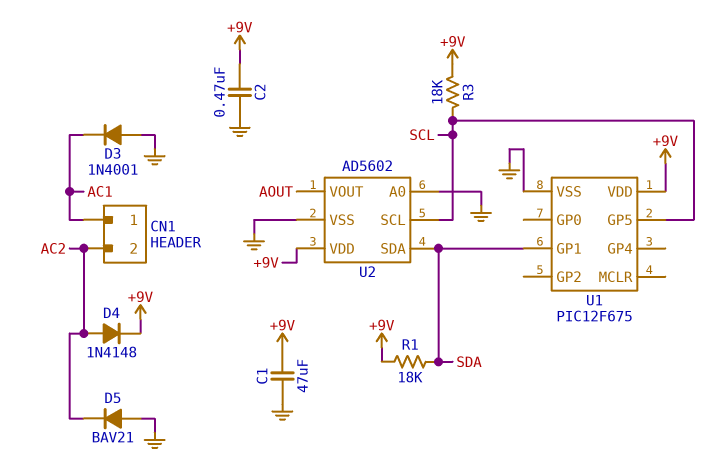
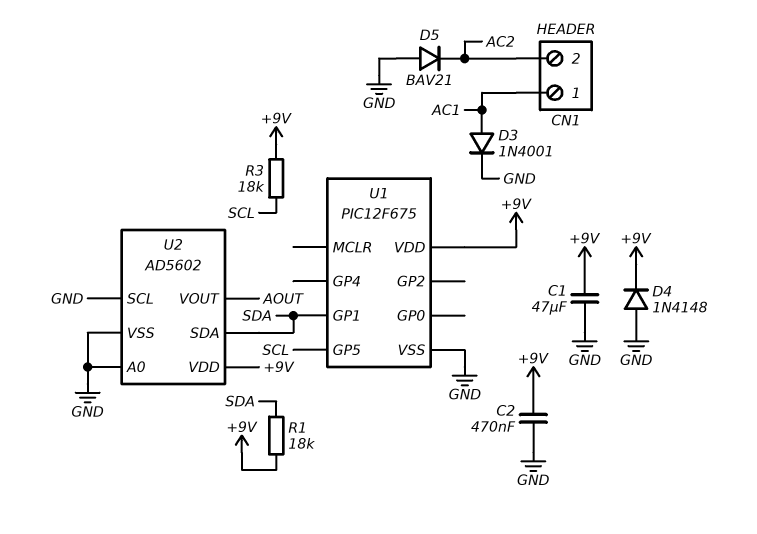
D3: diode 1N4001 (A GND, K AC1) -> diode 1N4001 (A AC1, K GND)
D4: diode 1N4148 (A AC2, K +9V) -> diode 1N4148 (A GND, K +9V)
U2 pin SCL: SCL -> GND

